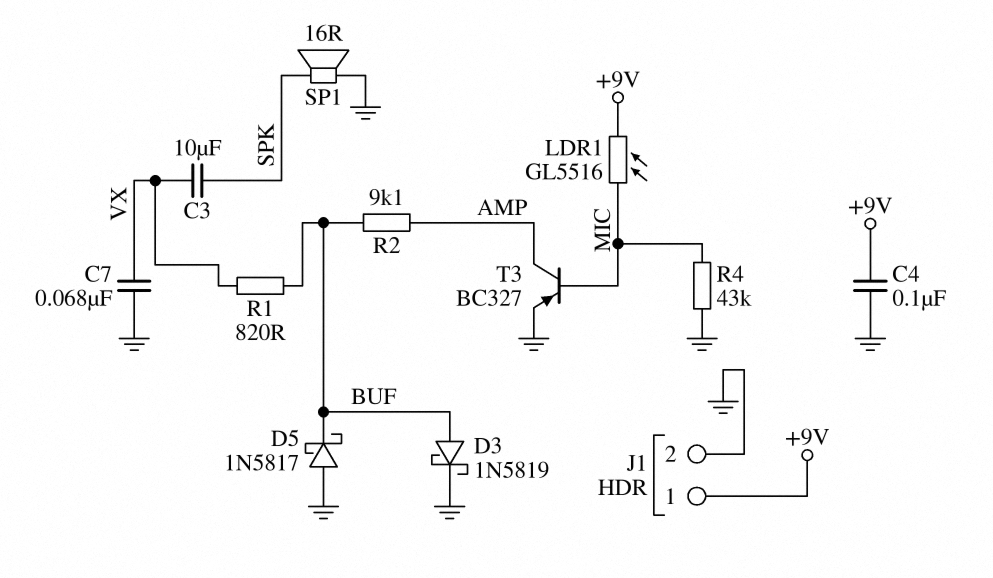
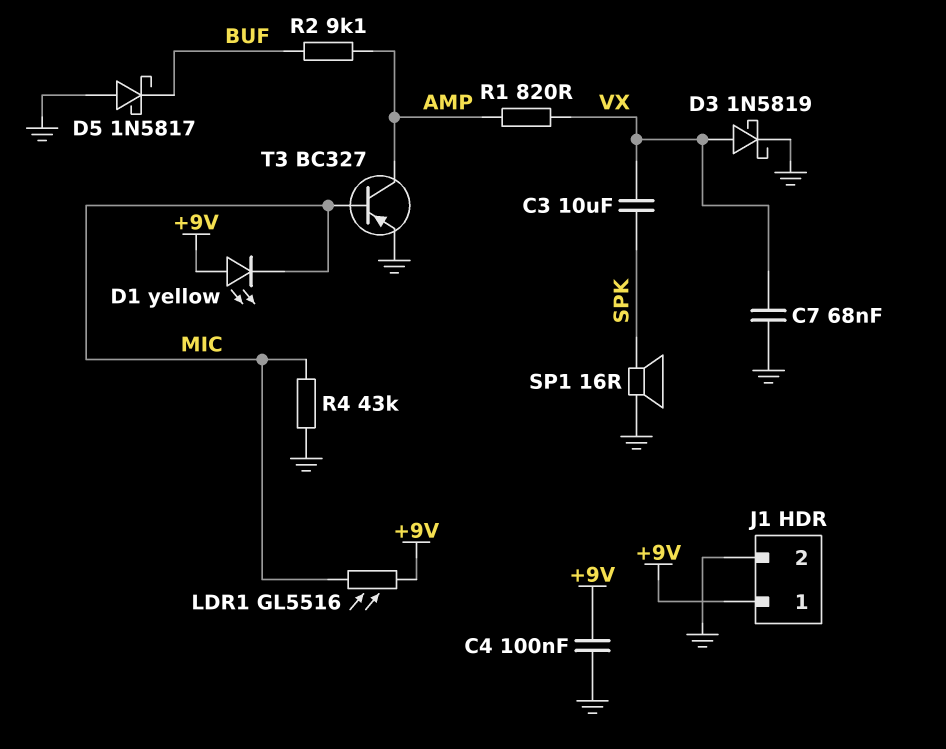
D1: none -> LED yellow (A +9V, K MIC)
D3: schottky 1N5819 (A BUF, K GND) -> schottky 1N5819 (A VX, K GND)
R1: 820 (BUF, VX) -> 820 (AMP, VX)

